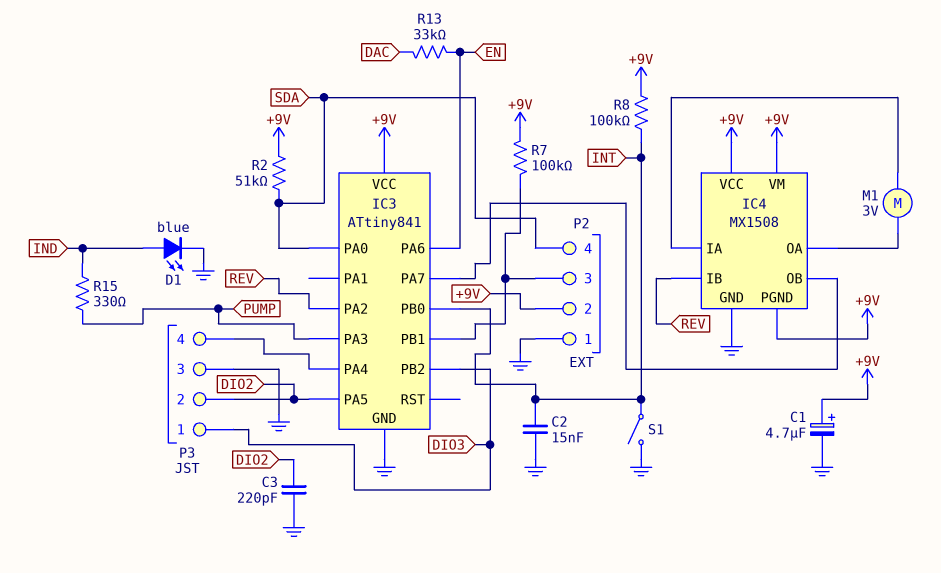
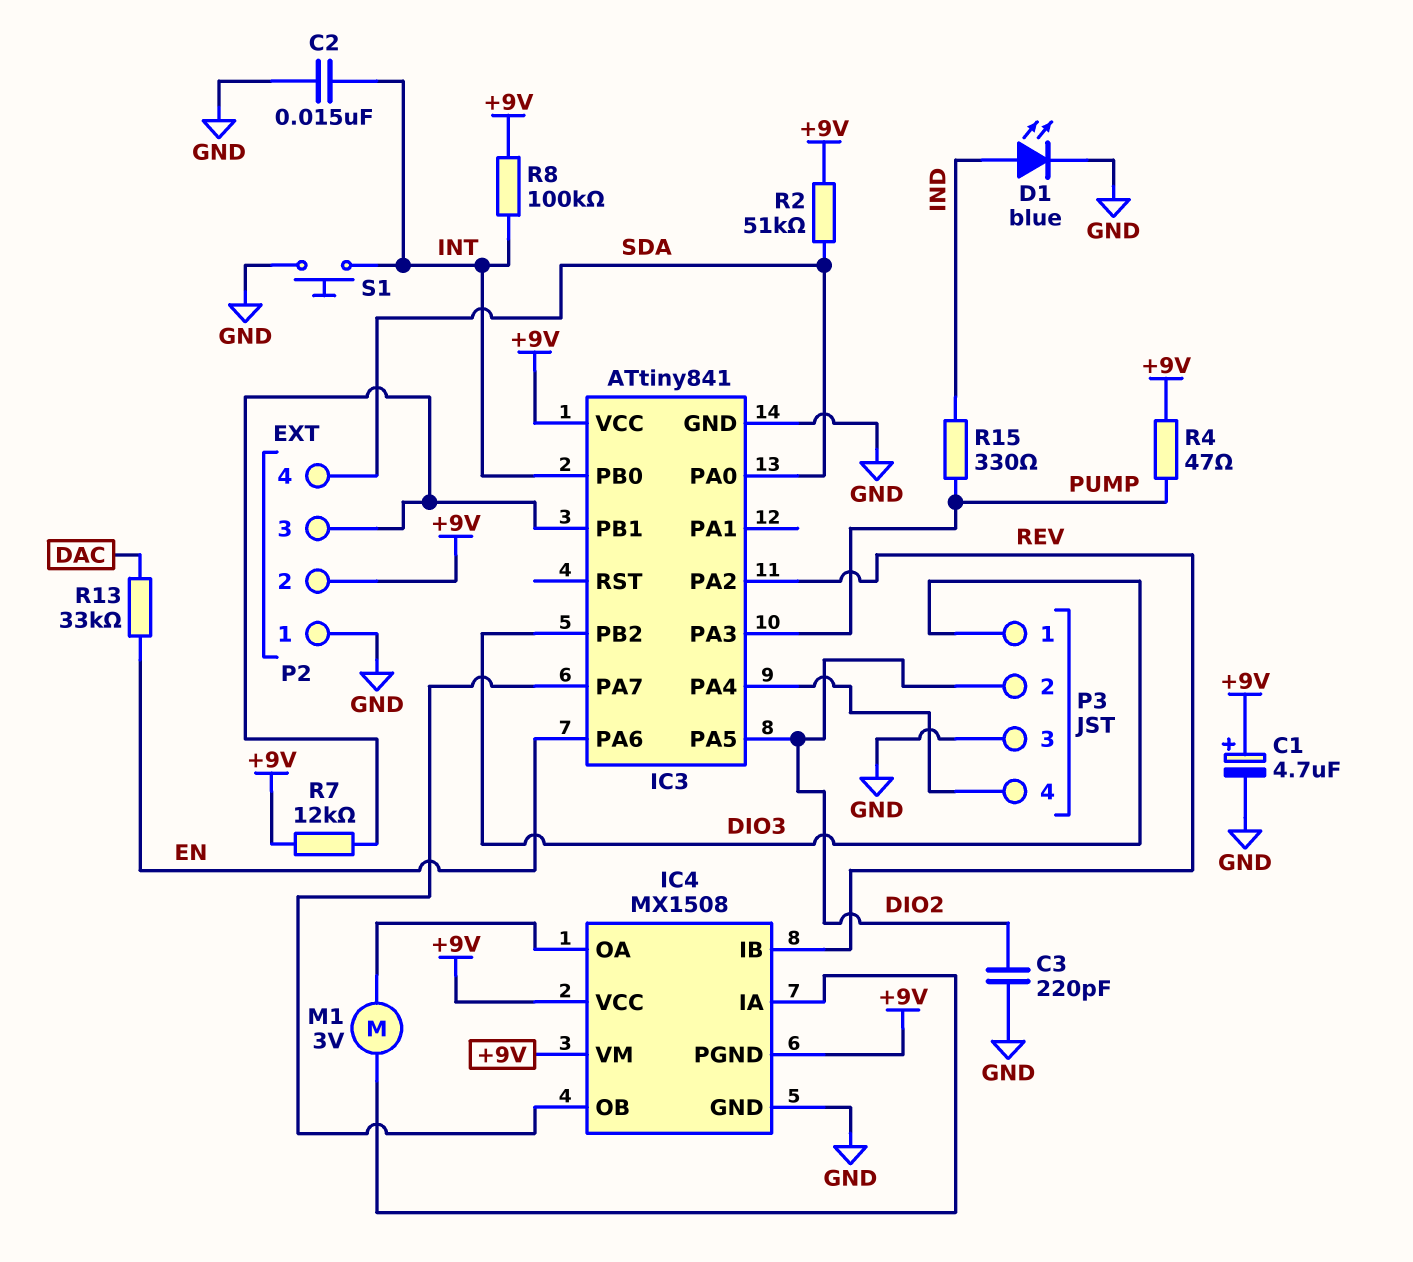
R4: none -> 47 (+9V, PUMP)
R7: 100k (+9V, IC3/PB1) -> 12k (+9V, IC3/PB1)
S1: switch (GND, INT) -> button (GND, INT)

